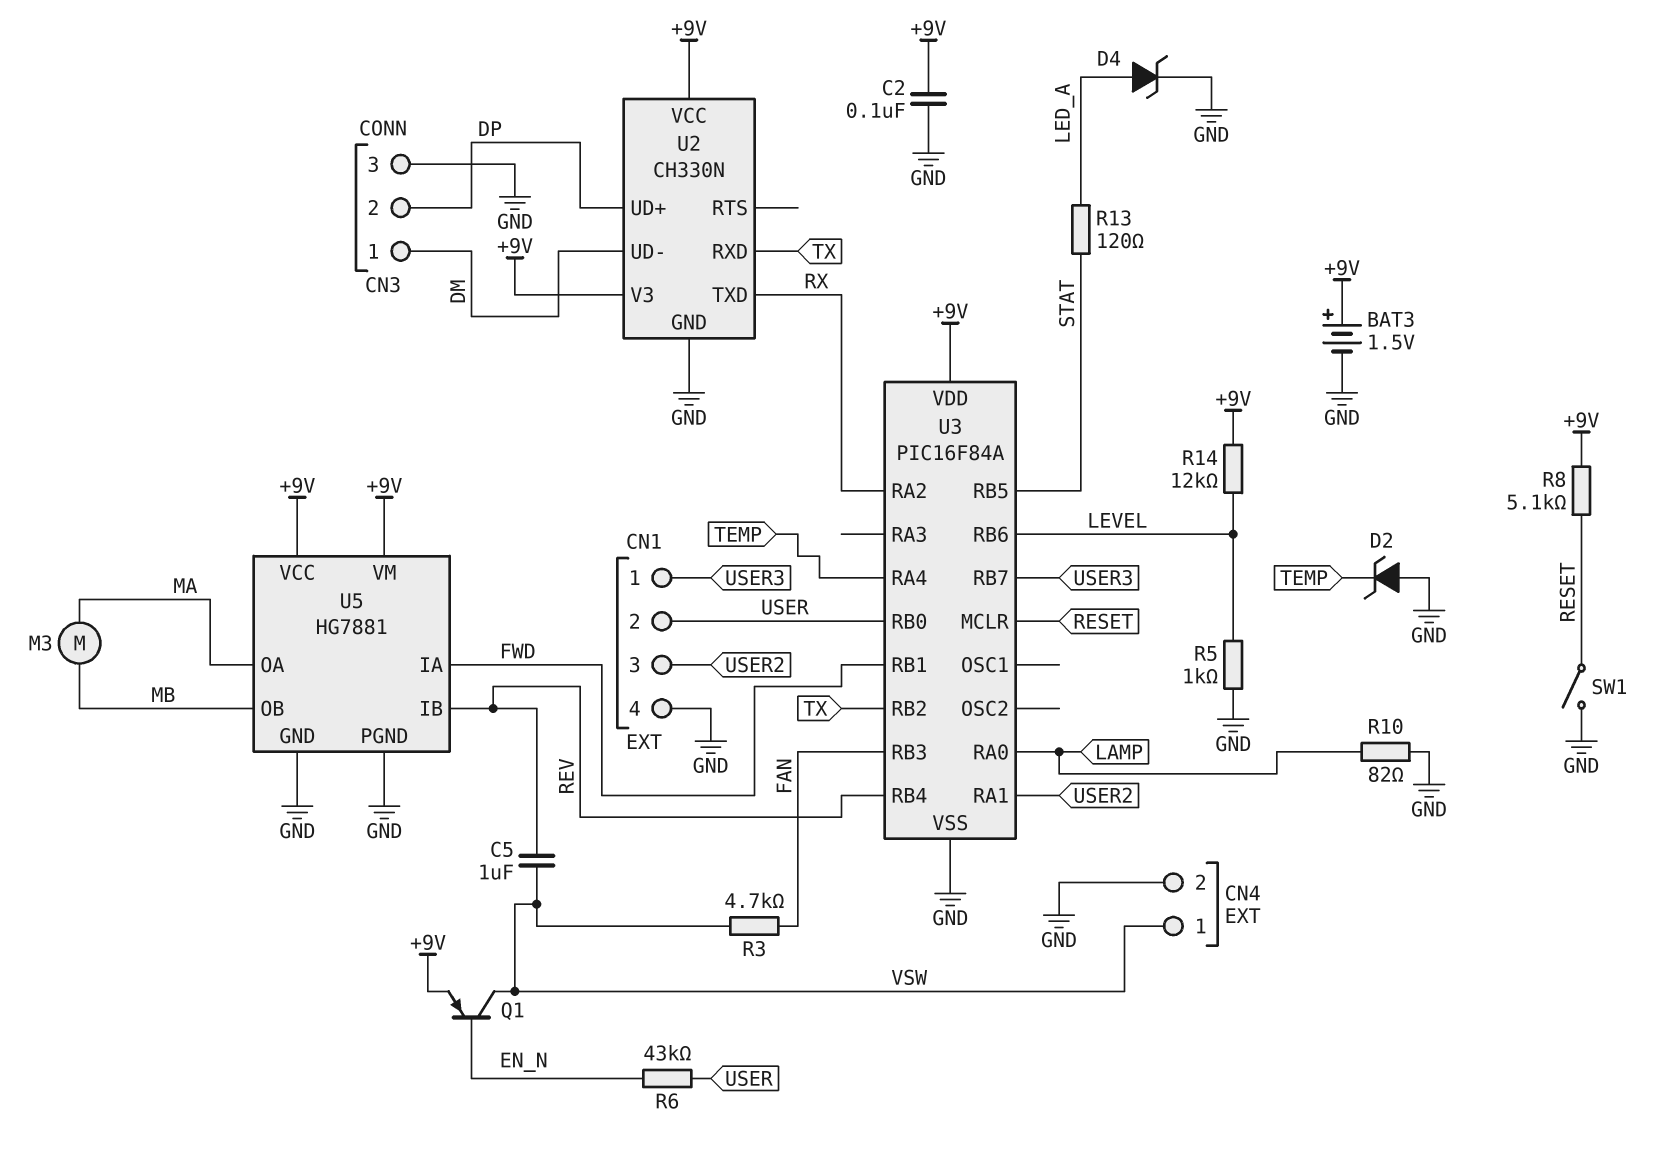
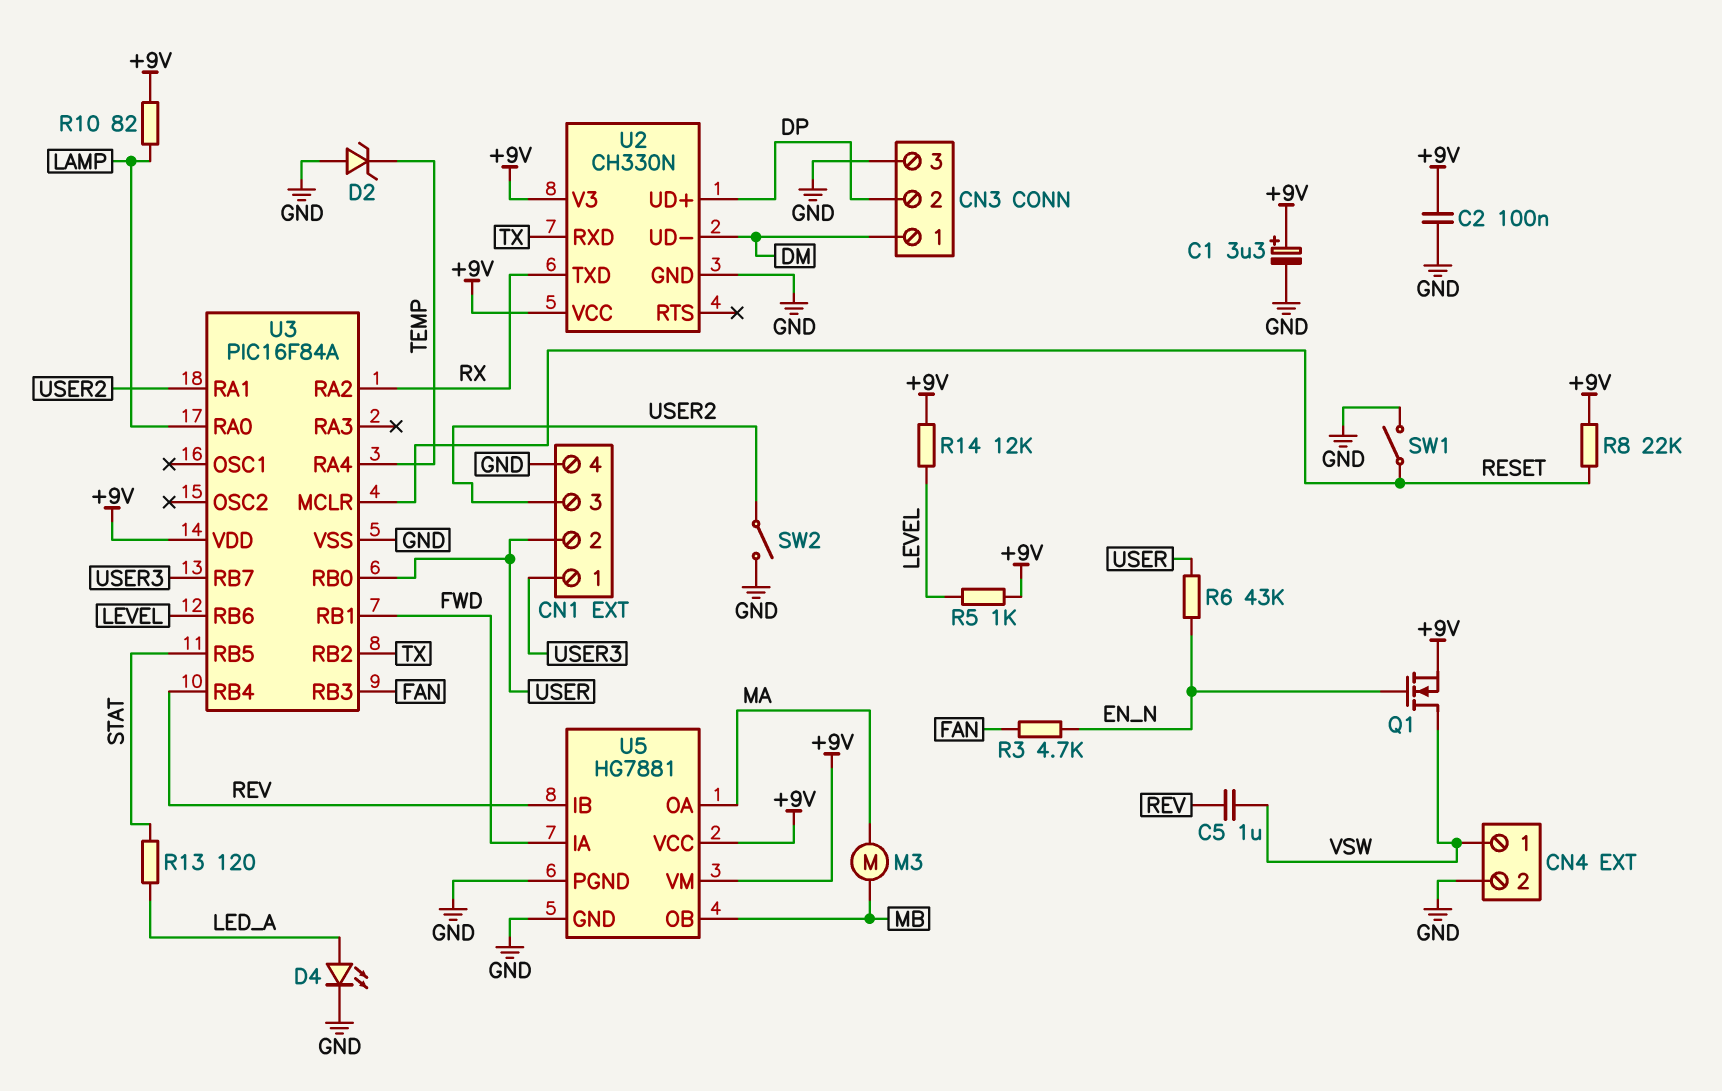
BAT3: 1.5V (plus +9V, minus GND) -> none
C1: none -> 3.3uF (plus +9V, minus GND)
D4: zener (A LED_A, K GND) -> LED (A LED_A, K GND)
Q1: PNP (B EN_N, C VSW, E +9V) -> NMOS (G EN_N, D VSW, S +9V)
R3: 4.7k (FAN, VSW) -> 4.7k (EN_N, FAN)
R5: 1k (GND, LEVEL) -> 1k (+9V, LEVEL)
R8: 5.1k (+9V, RESET) -> 22k (+9V, RESET)
R10: 82 (GND, LAMP) -> 82 (+9V, LAMP)
SW2: none -> switch (GND, USER2)

